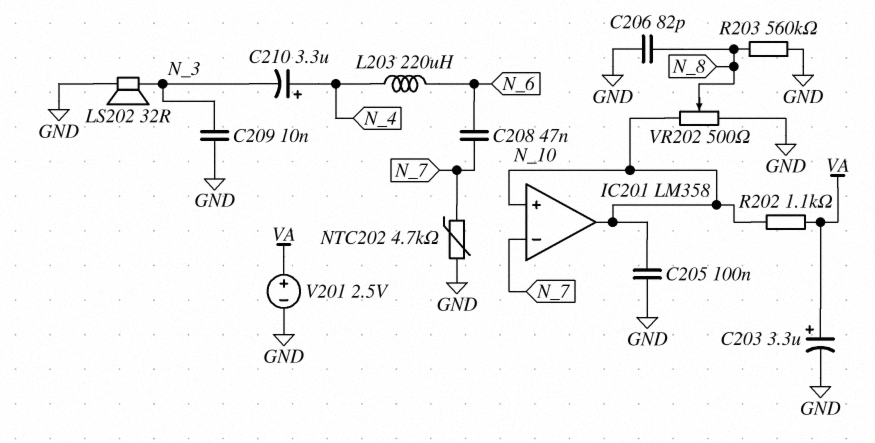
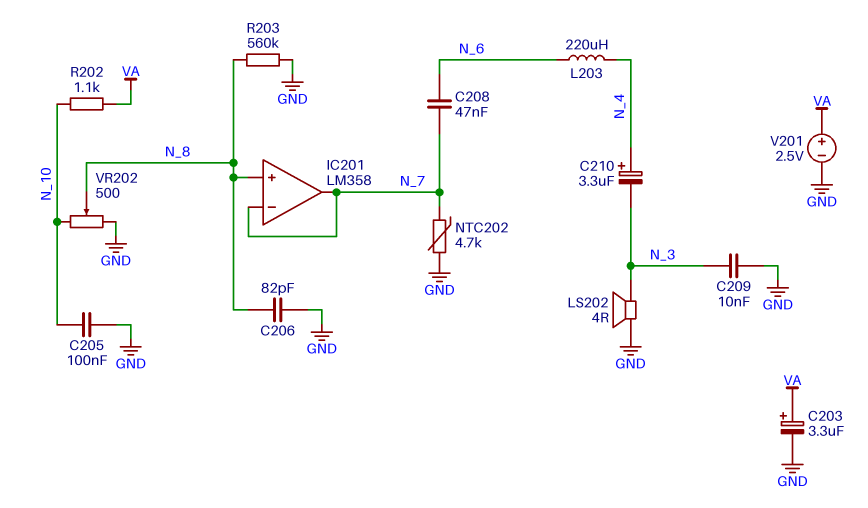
IC201 pin in+: N_10 -> N_8
IC201 pin out: N_10 -> N_7
LS202: speaker 32R (GND, N_3) -> speaker 4R (GND, N_3)

